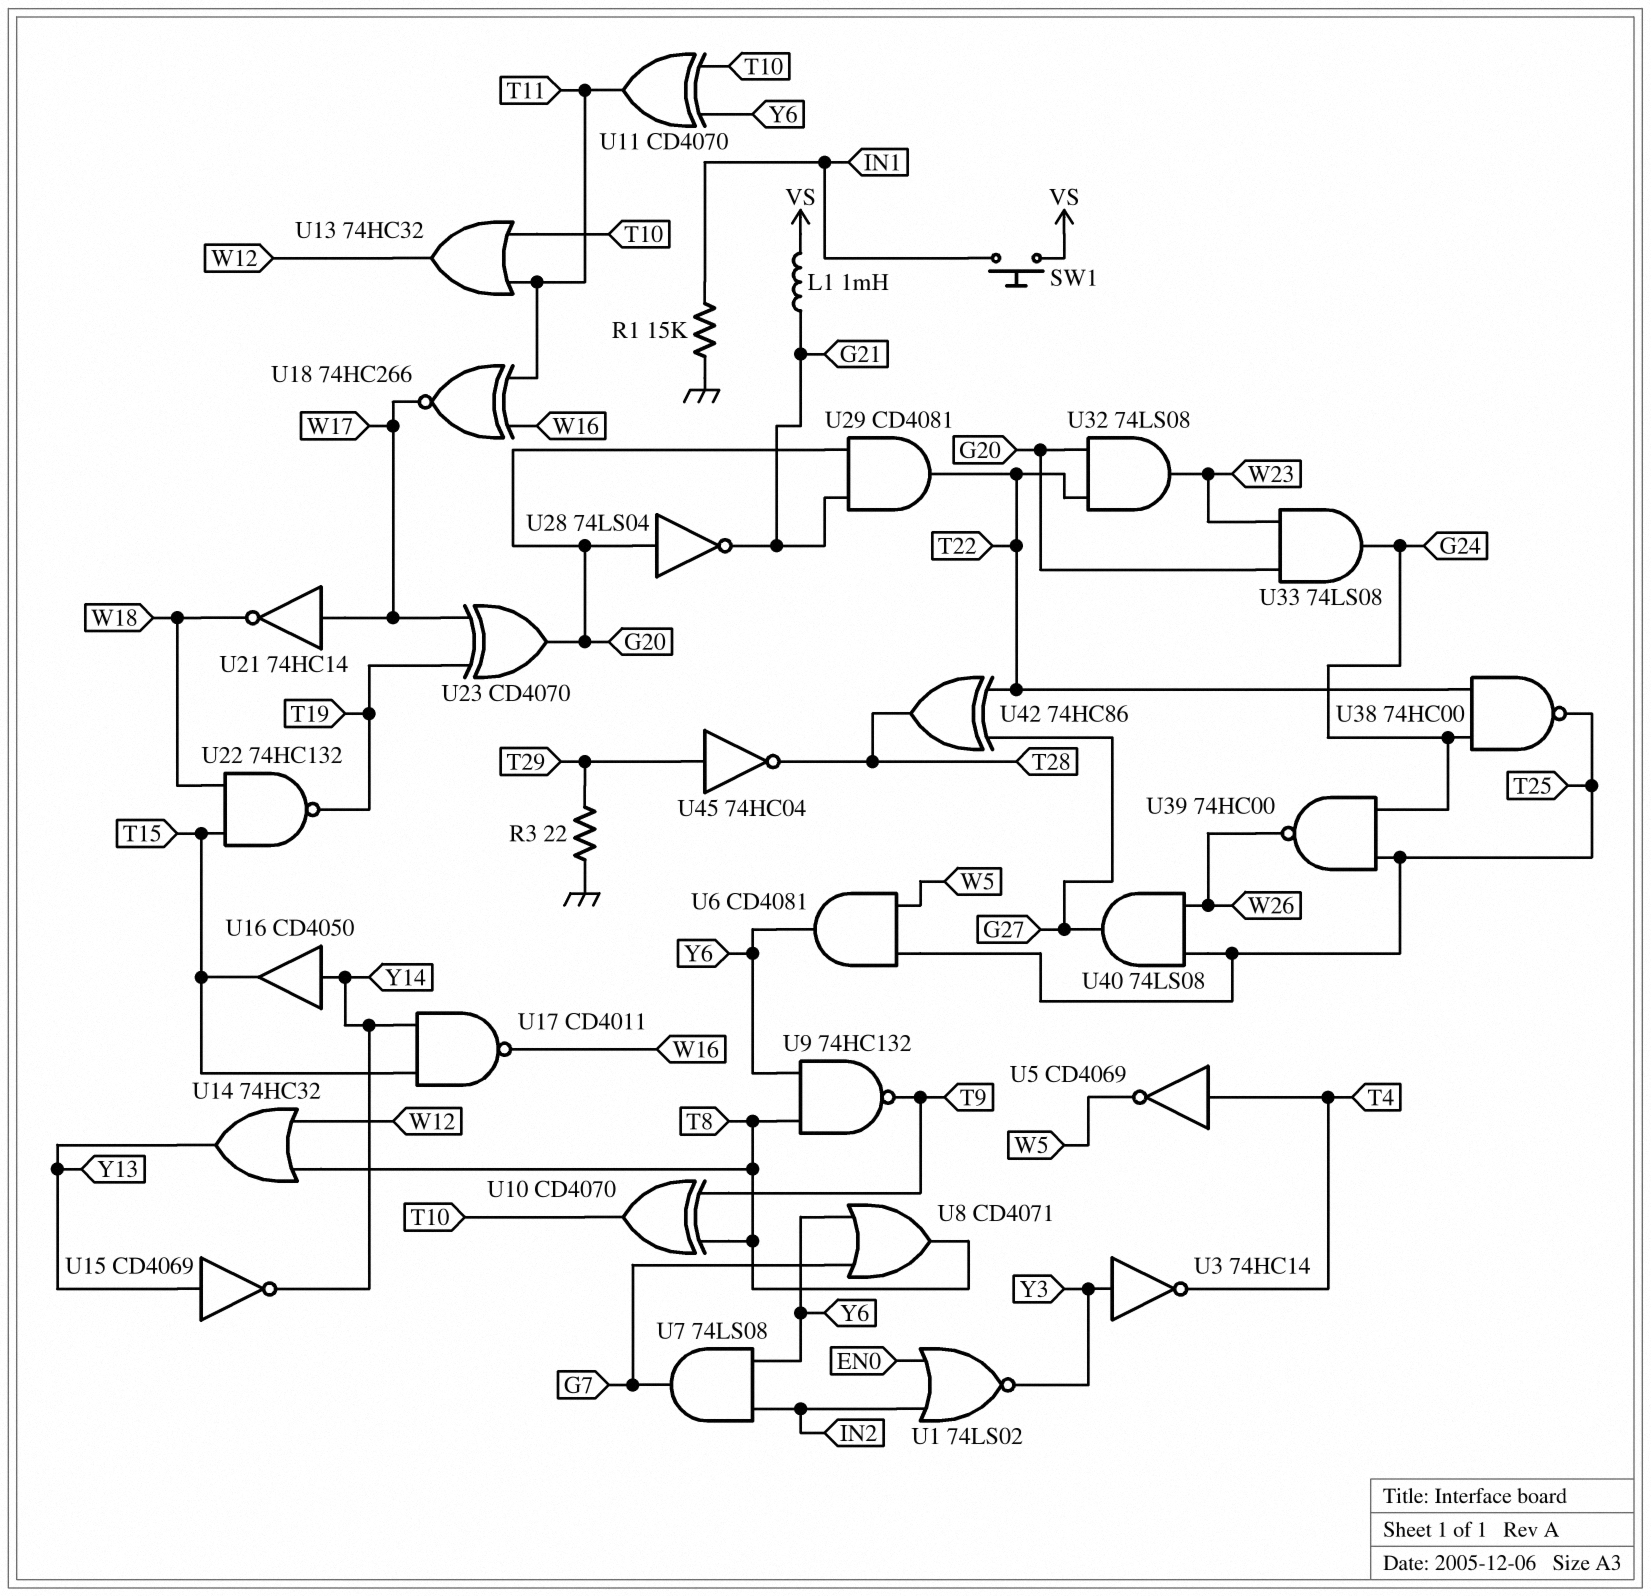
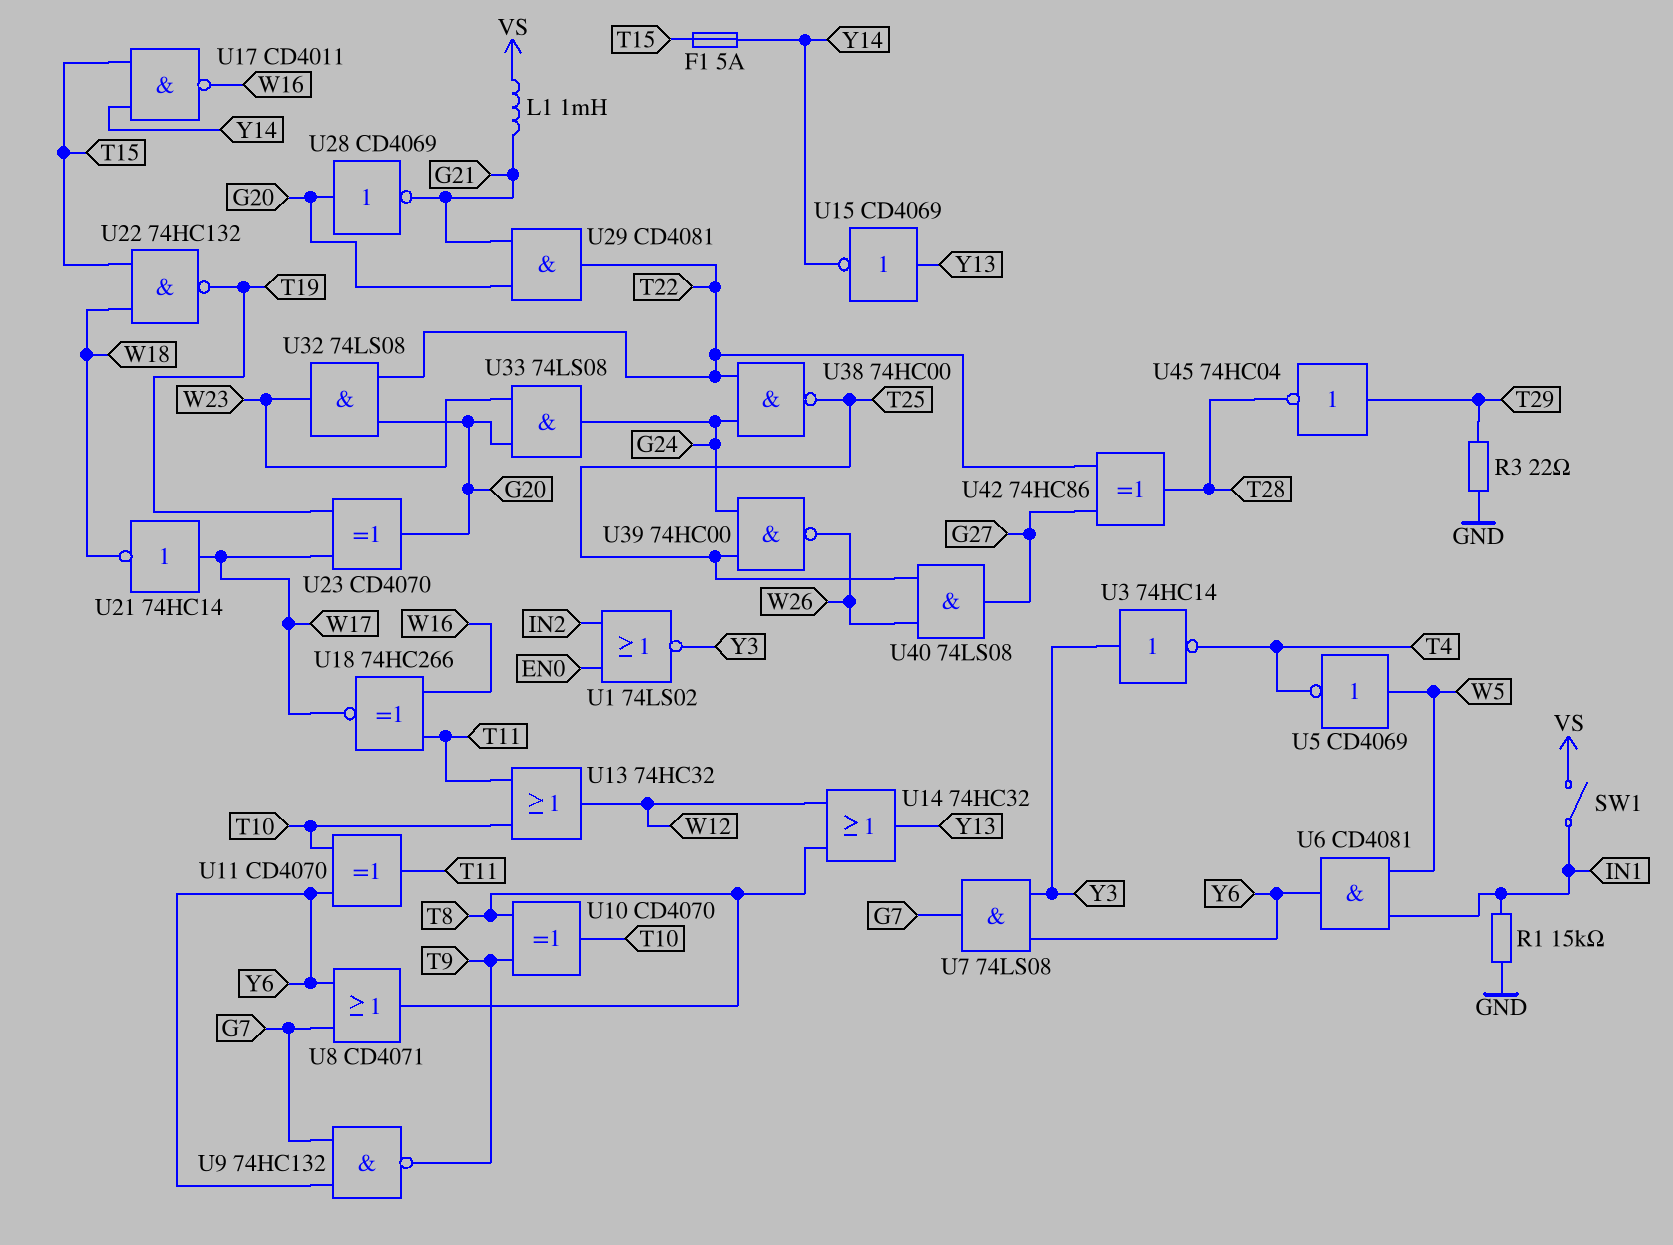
F1: none -> 5A (T15, Y14)
SW1: button (IN1, VS) -> switch (IN1, VS)
U5: NOT CD4069 (in T4, out W5) -> NOT CD4069 (in W5, out T4)
U6: AND CD4081 (in T25, in W5, out Y6) -> AND CD4081 (in IN1, in W5, out Y6)
U7: AND 74LS08 (in IN2, in Y6, out G7) -> AND 74LS08 (in Y3, in Y6, out G7)
U9: NAND 74HC132 (in T8, in Y6, out T9) -> NAND 74HC132 (in G7, in Y6, out T9)
U16: buffer CD4050 (in Y14, out T15) -> none
U28: NOT 74LS04 (in G20, out G21) -> NOT CD4069 (in G20, out G21)

